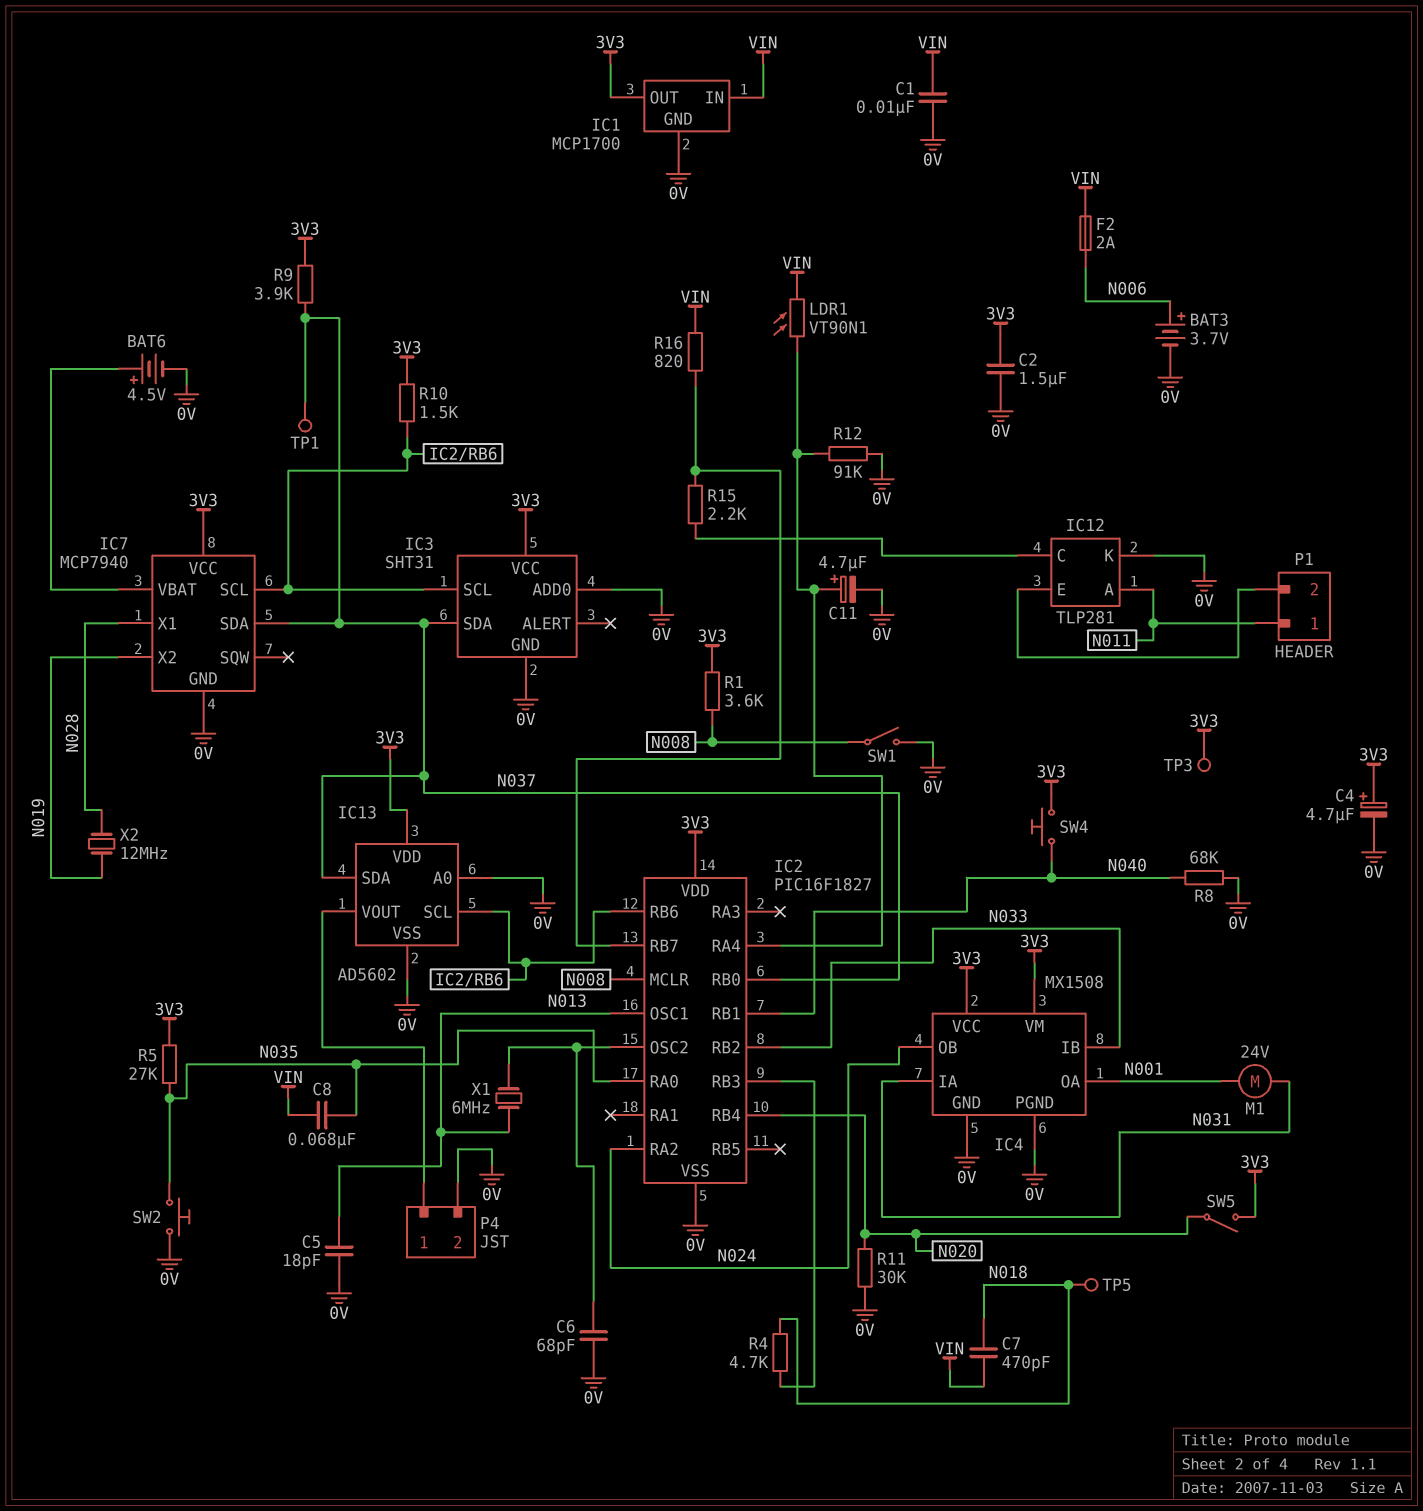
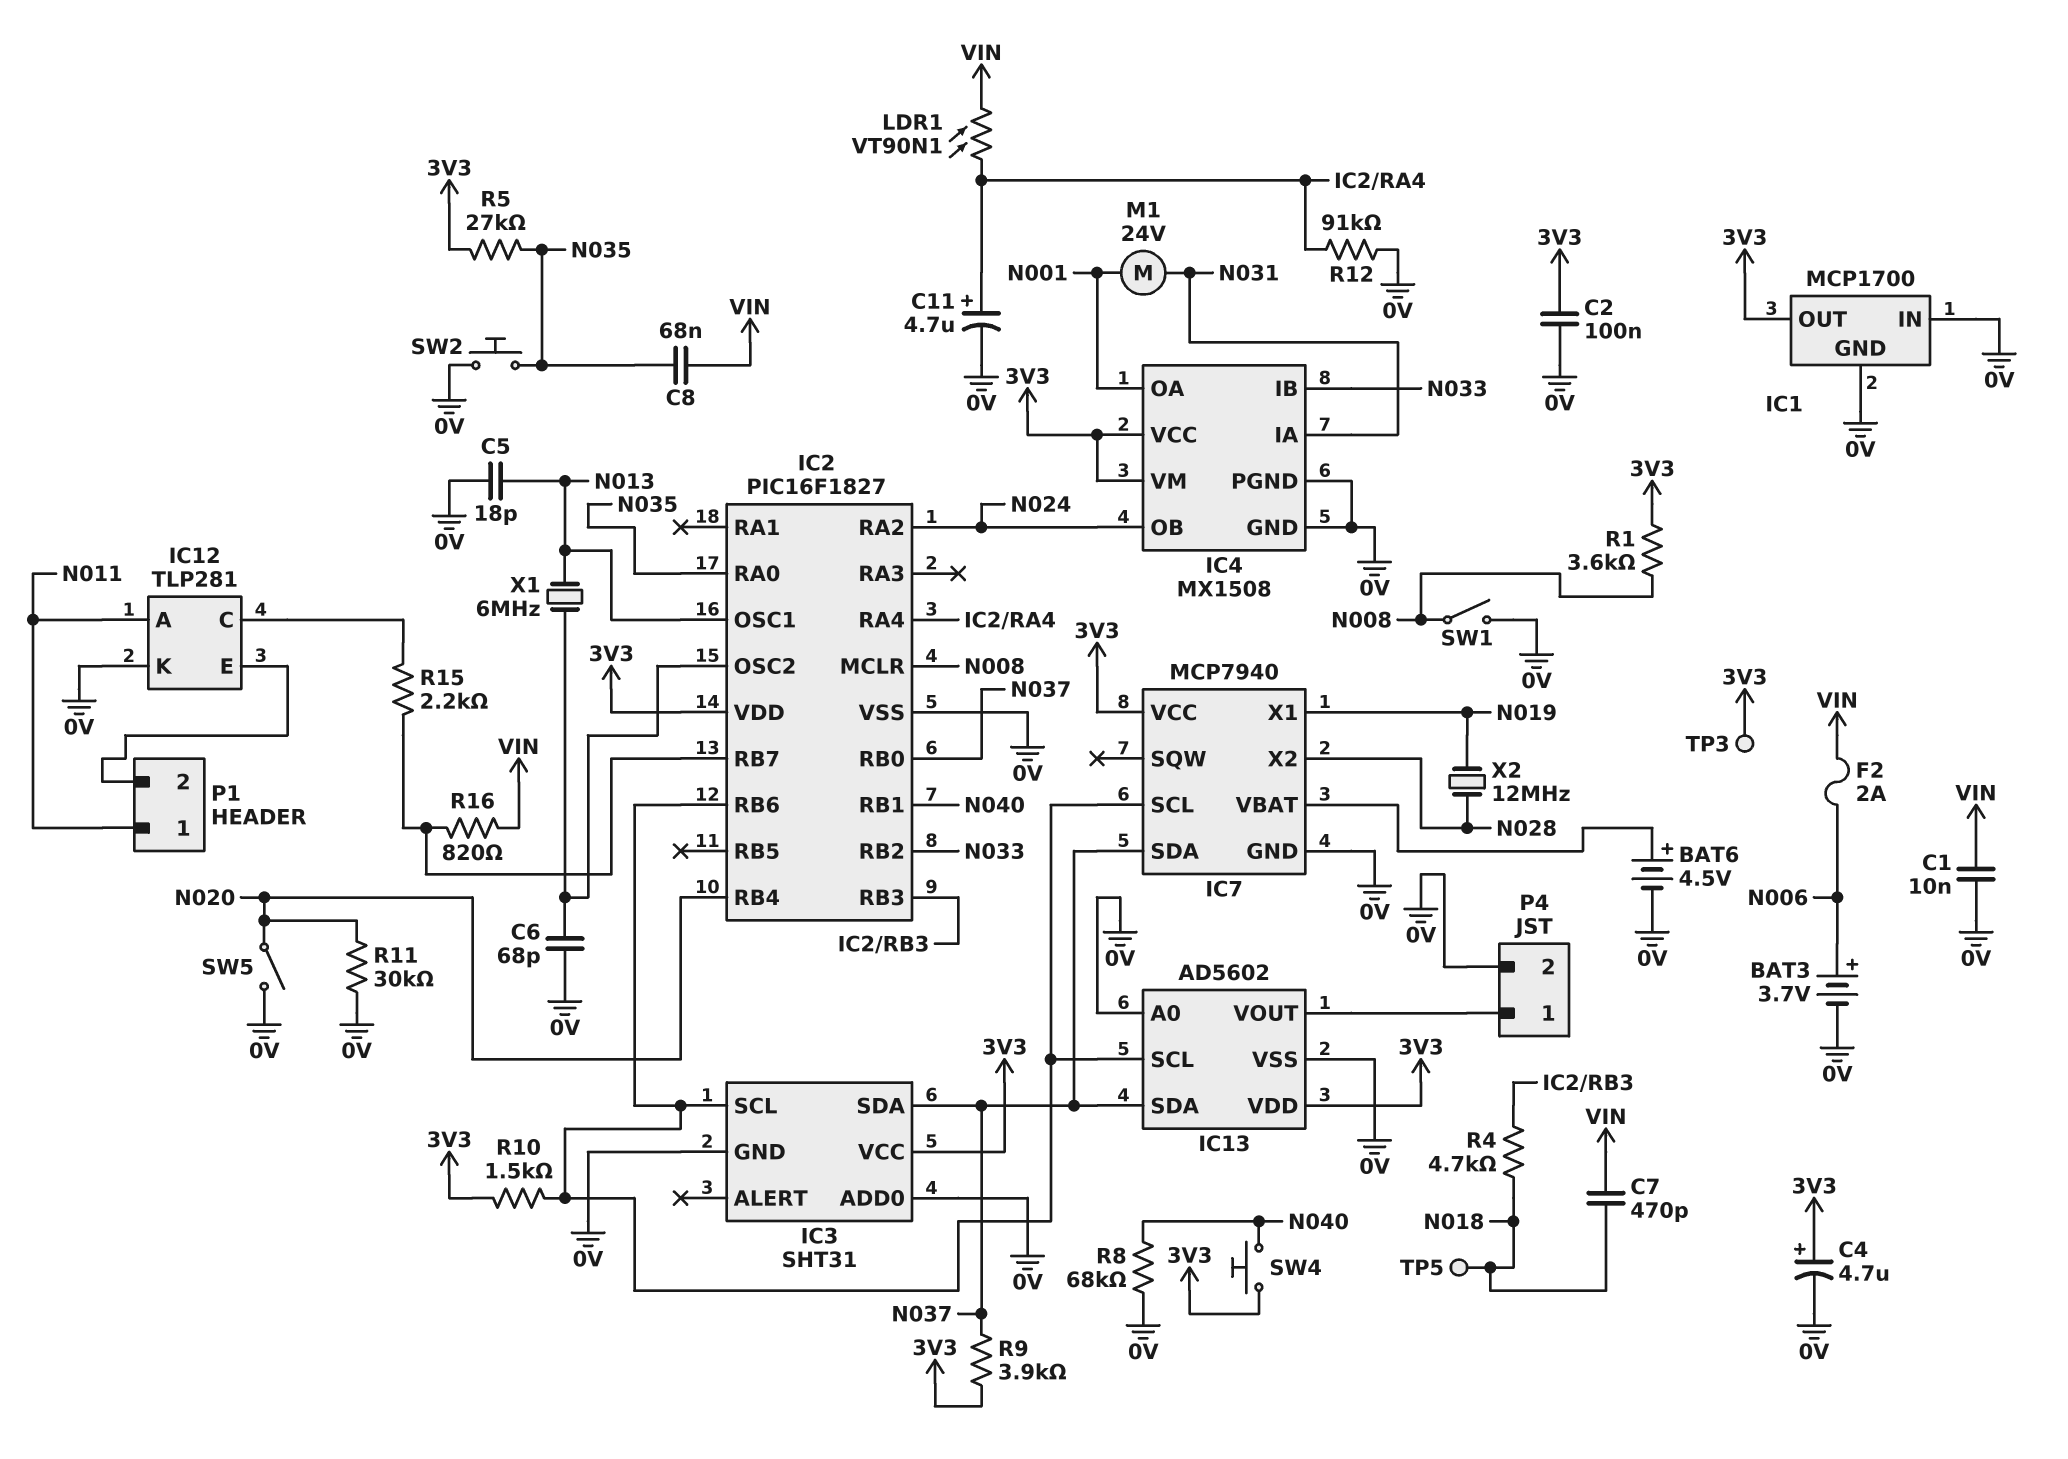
C2: 1.5uF (0V, 3V3) -> 100nF (0V, 3V3)
IC1 pin IN: VIN -> 0V
IC7 pin X1: N028 -> N019
IC7 pin X2: N019 -> N028
SW5: switch (3V3, N020) -> switch (0V, N020)
TP1: test point (N037) -> none

